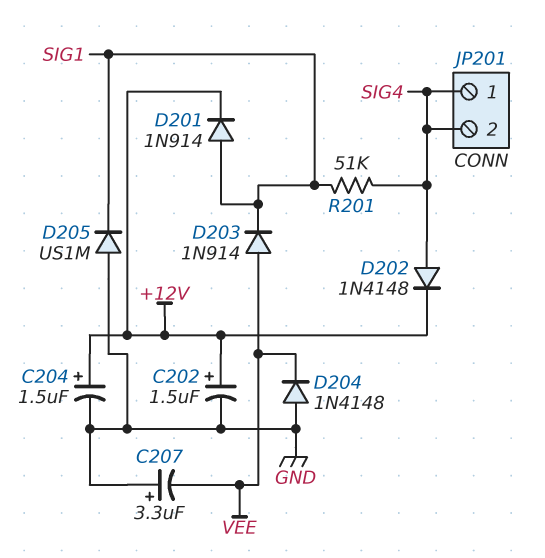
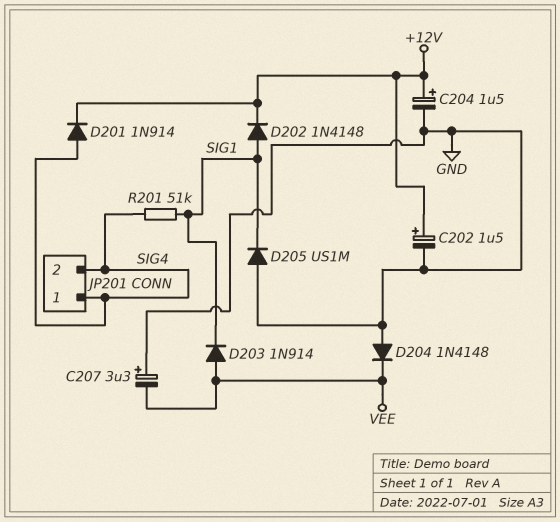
D201: diode 1N914 (A SIG1, K +12V) -> diode 1N914 (A SIG4, K +12V)
D202: diode 1N4148 (A SIG4, K +12V) -> diode 1N4148 (A SIG1, K +12V)

